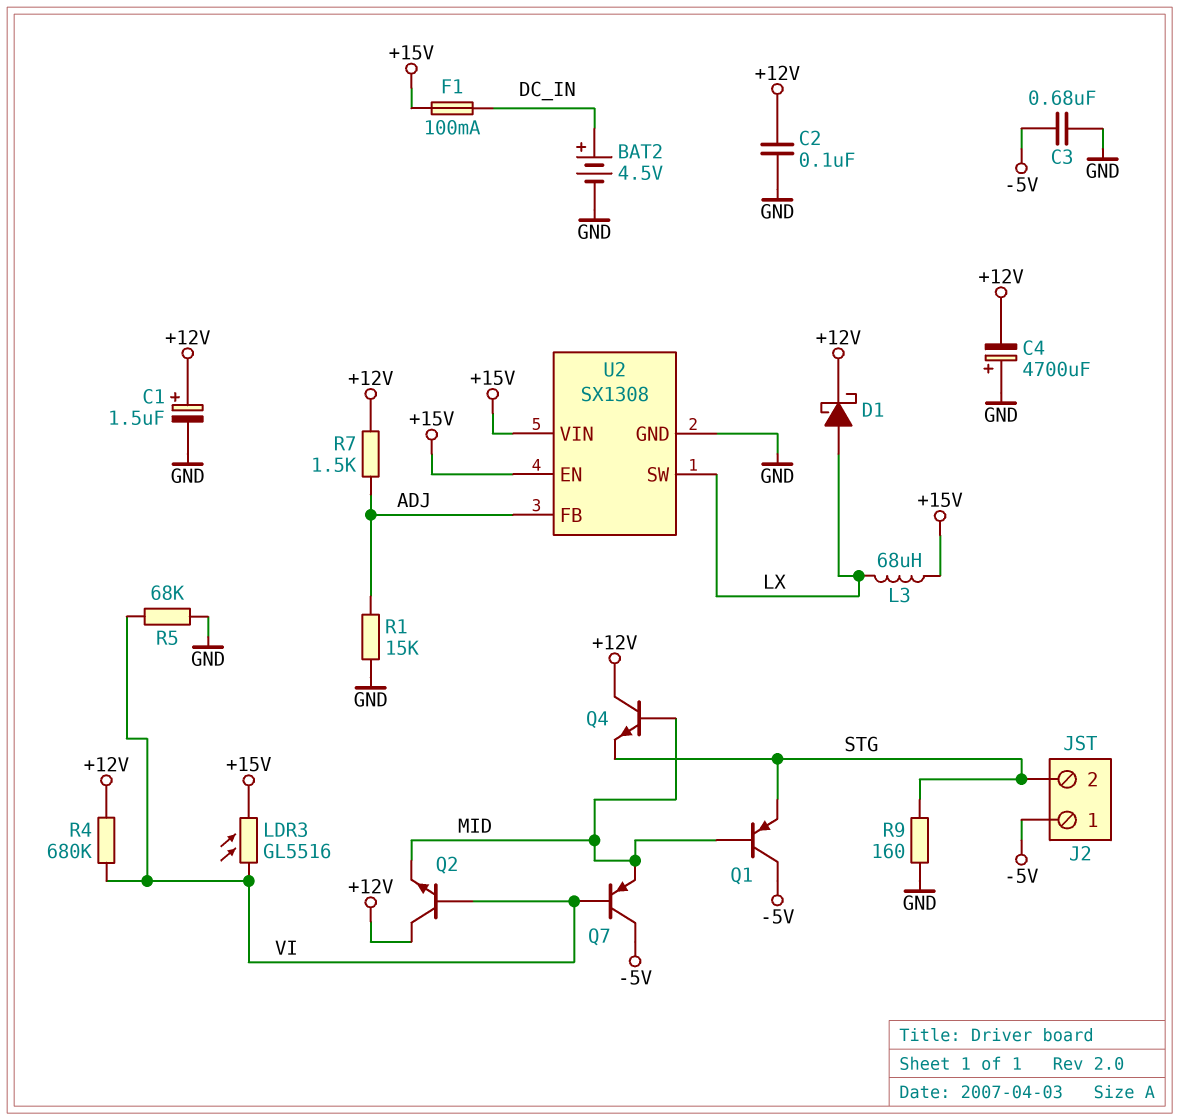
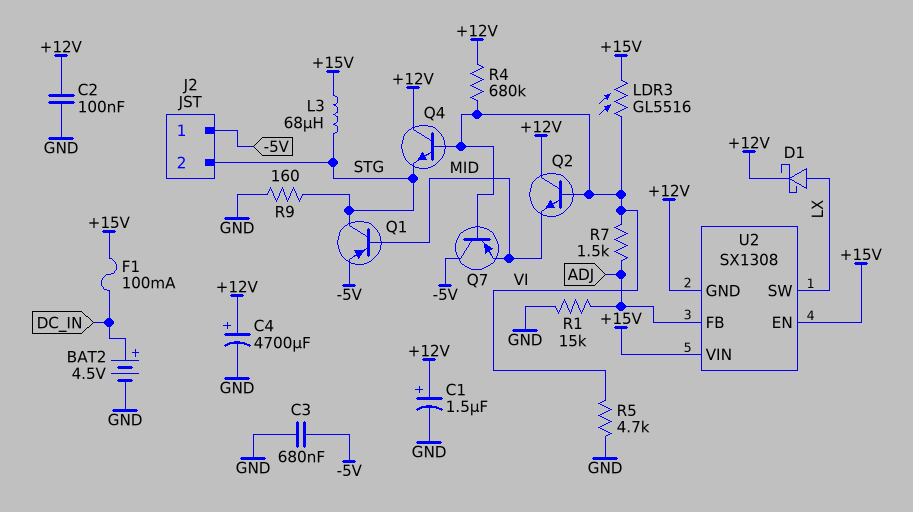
C4: 4700uF (plus GND, minus +12V) -> 4700uF (plus +12V, minus GND)
L3: 68uH (+15V, LX) -> 68uH (+15V, STG)
Q1: PNP (B MID, C -5V, E STG) -> PNP (B MID, C STG, E -5V)
Q4: NPN (B MID, C +12V, E STG) -> NPN (B VI, C +12V, E STG)
R5: 68k (GND, VI) -> 4.7k (GND, VI)
R7: 1.5k (+12V, ADJ) -> 1.5k (ADJ, VI)
U2 pin GND: GND -> +12V

